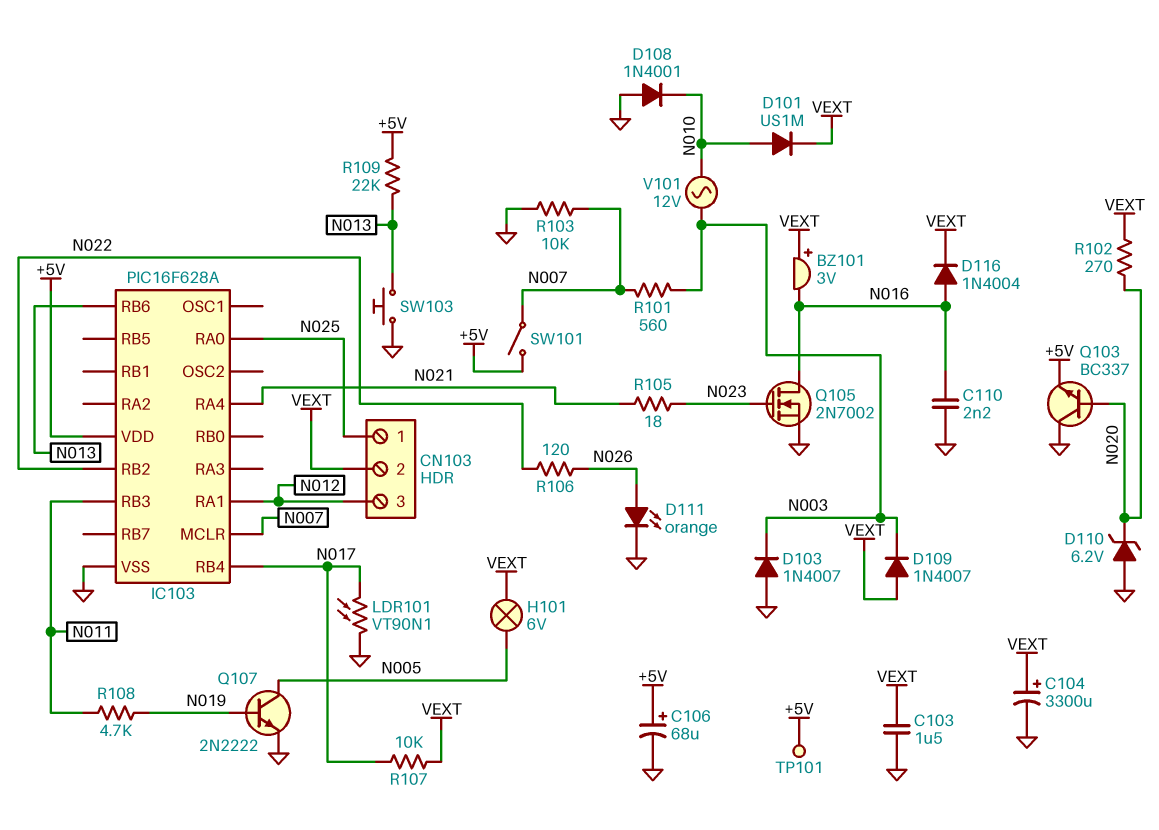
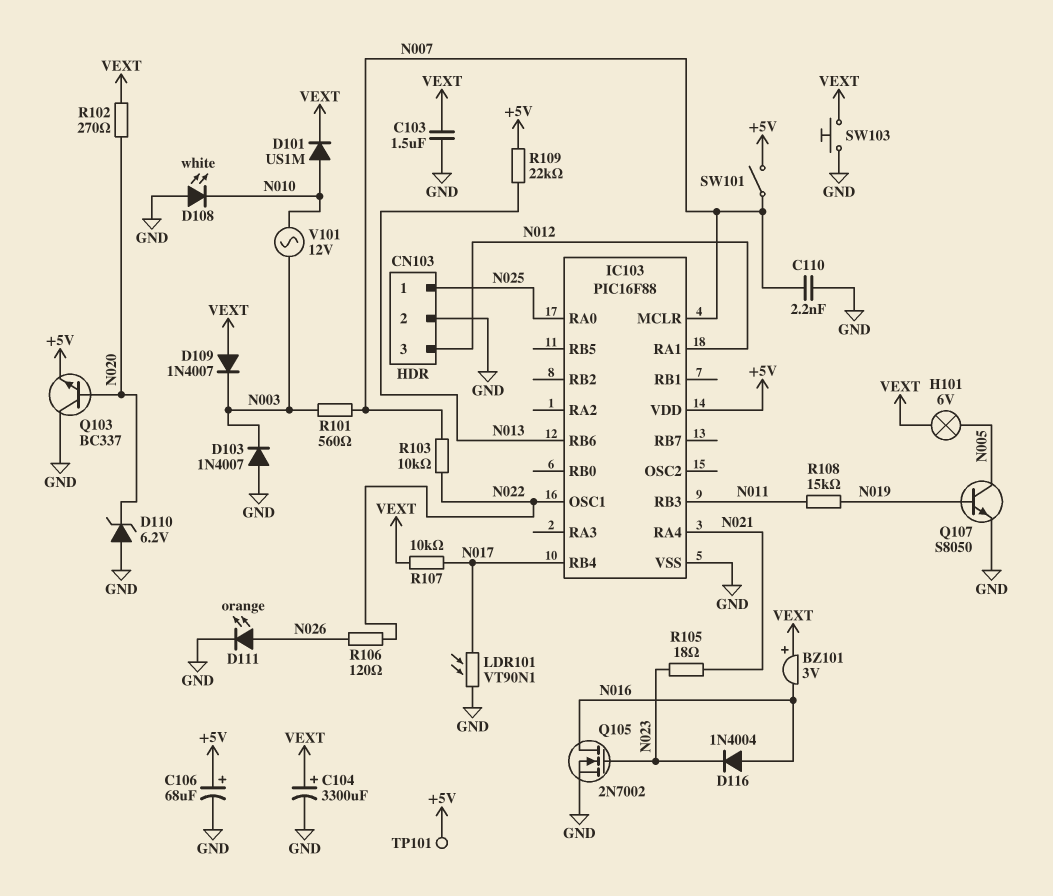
C110: 2.2nF (GND, N016) -> 2.2nF (GND, N007)
CN103 pin 2: VEXT -> GND
D108: diode 1N4001 (A GND, K N010) -> LED white (A GND, K N010)
D116: diode 1N4004 (A N016, K VEXT) -> diode 1N4004 (A N016, K N023)
IC103: PIC16F628A -> PIC16F88
IC103 pin OSC1: none -> N022
IC103 pin RB2: N022 -> none
Q107: NPN 2N2222 (B N019, C N005, E GND) -> NPN S8050 (B N019, C N005, E GND)
R103: 10k (GND, N007) -> 10k (N007, N022)
R108: 4.7k (N011, N019) -> 15k (N011, N019)
SW103: button (GND, N013) -> button (GND, VEXT)

